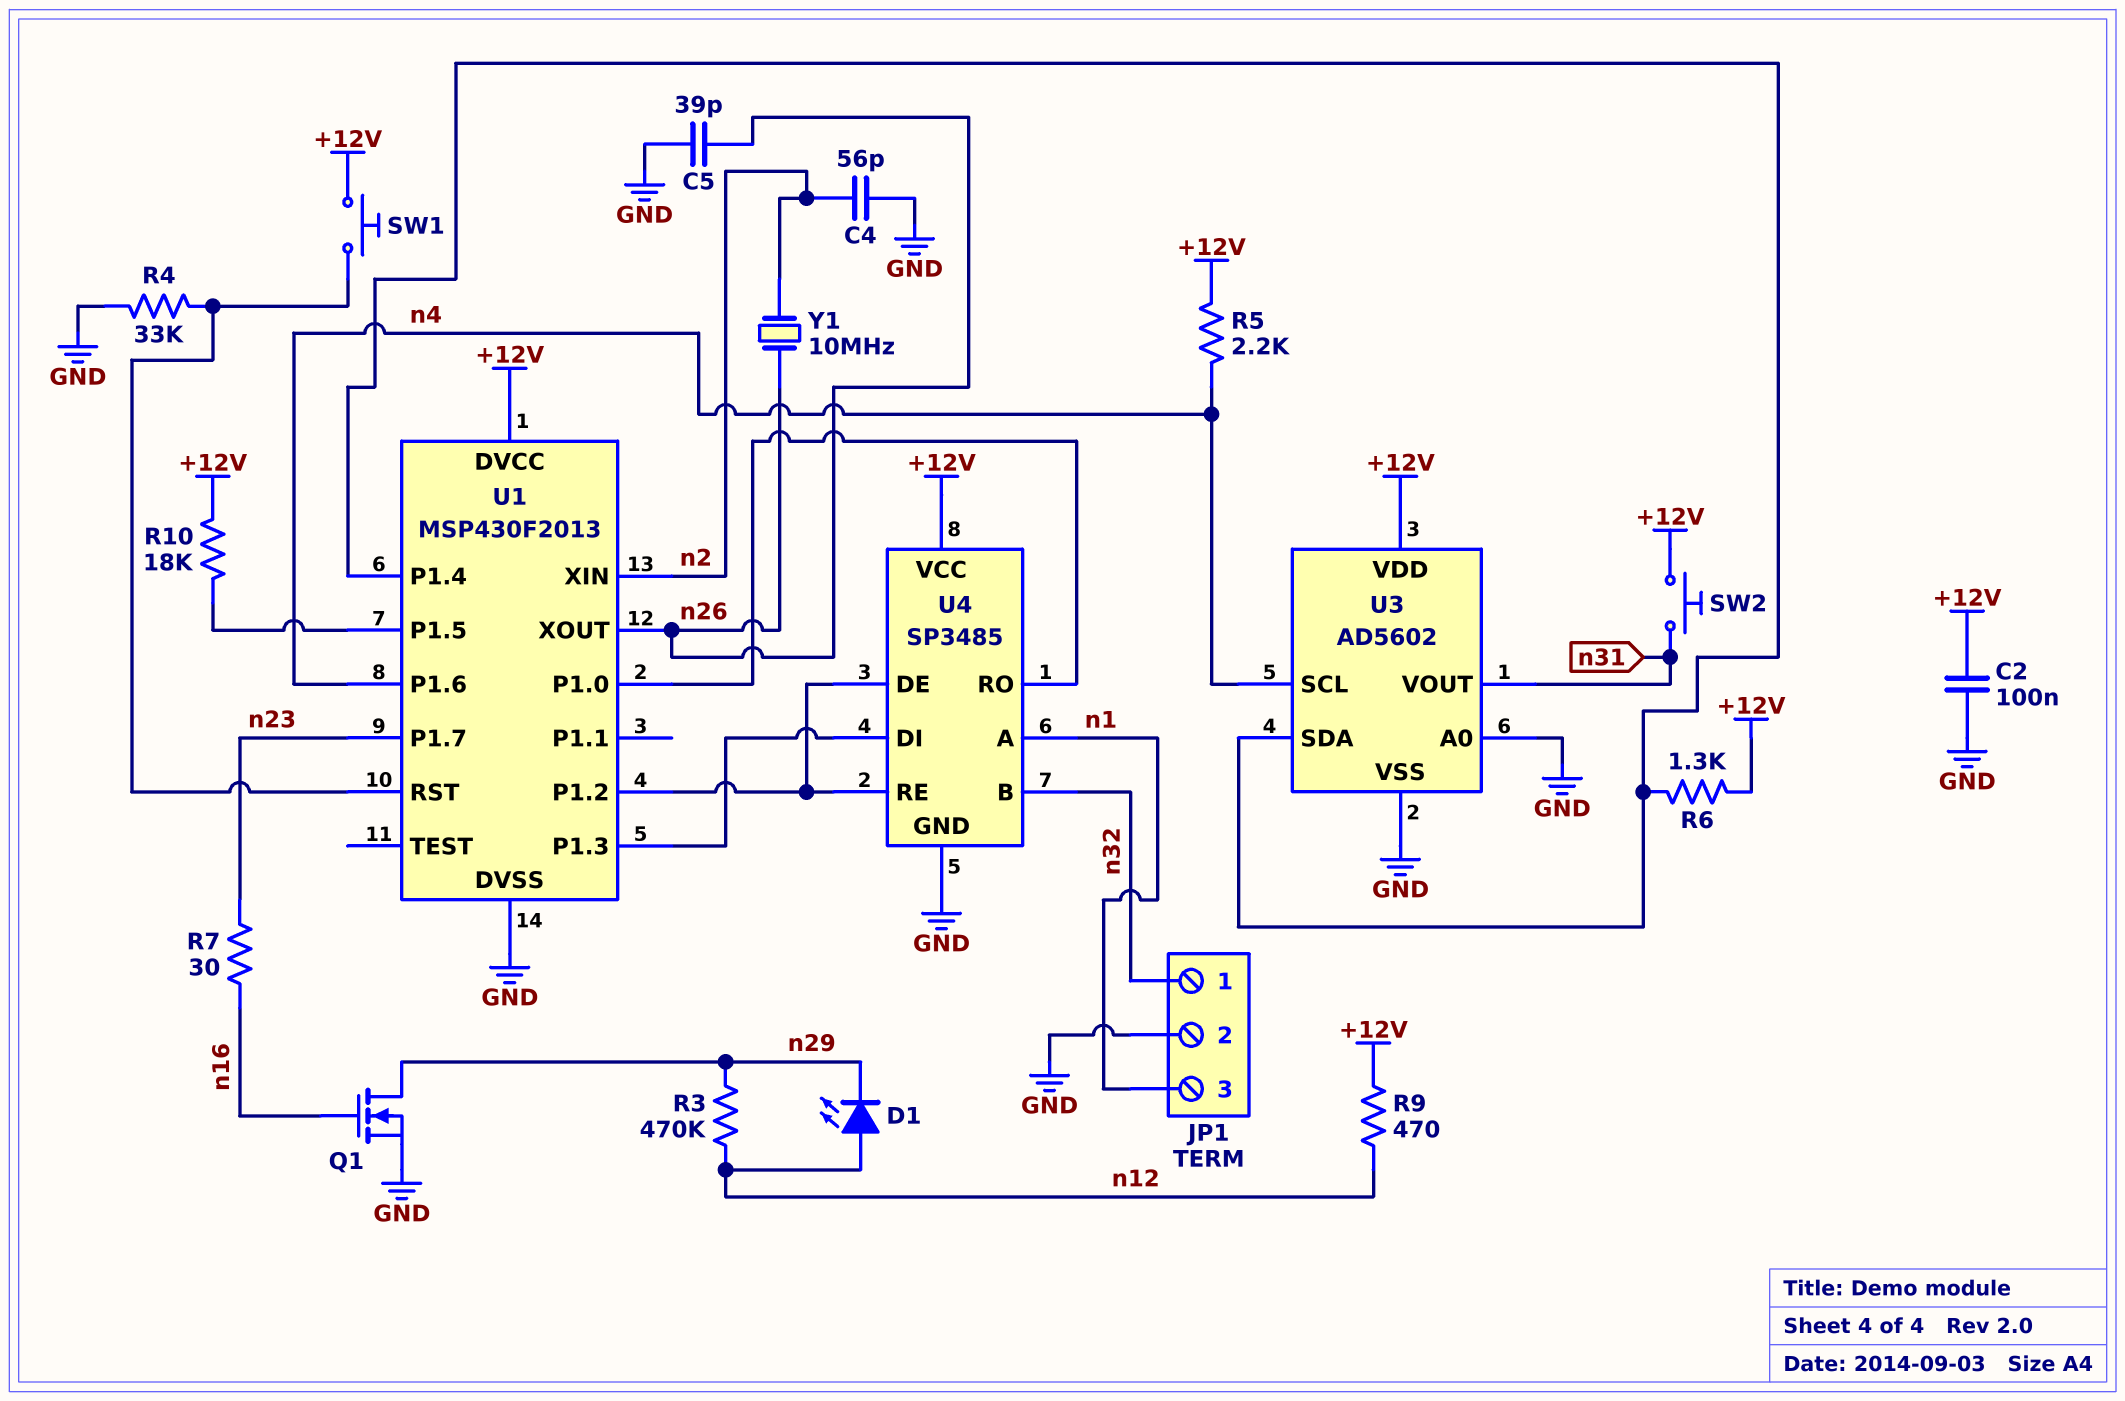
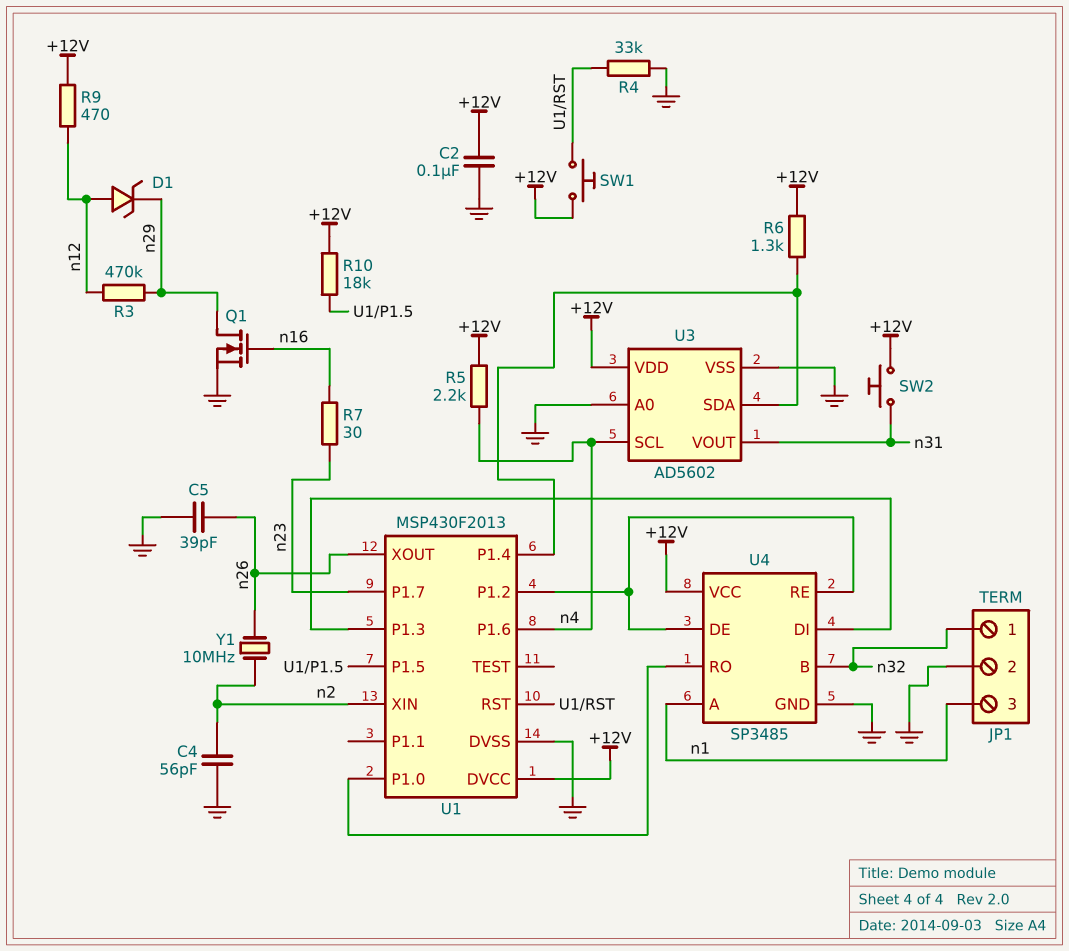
D1: LED (A n12, K n29) -> zener (A n12, K n29)

